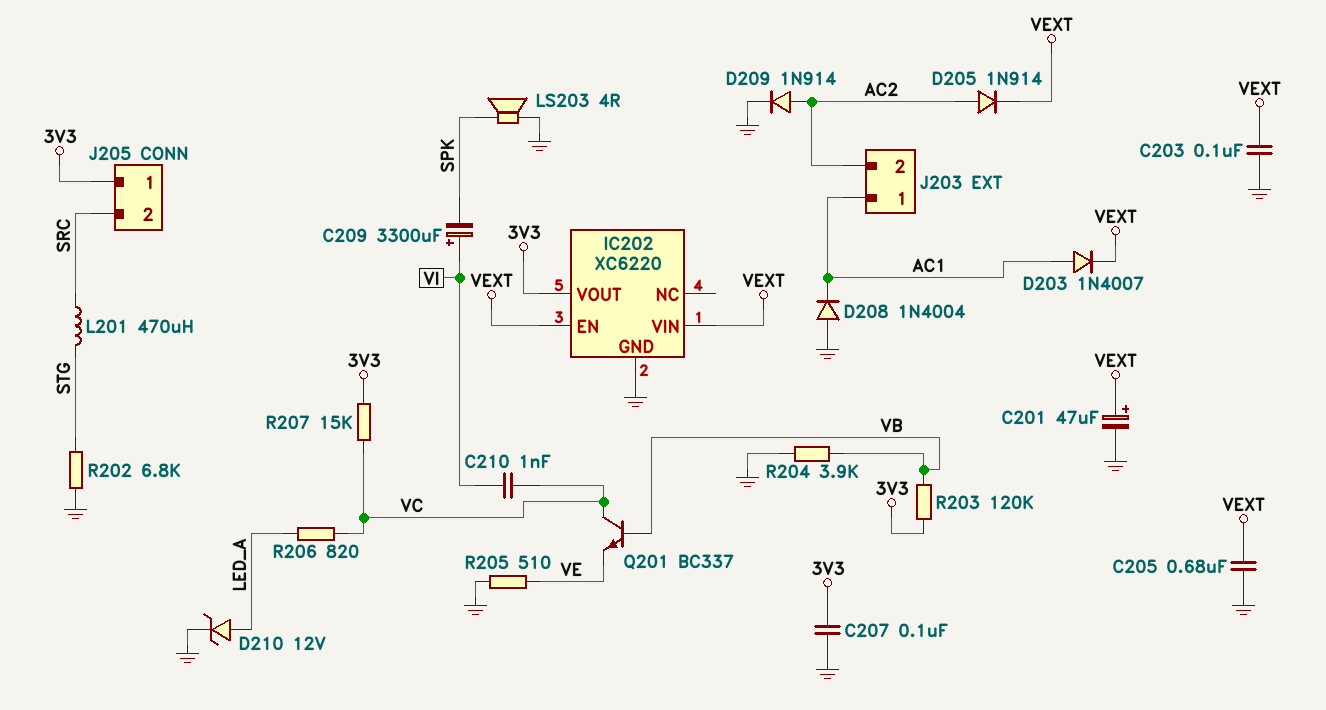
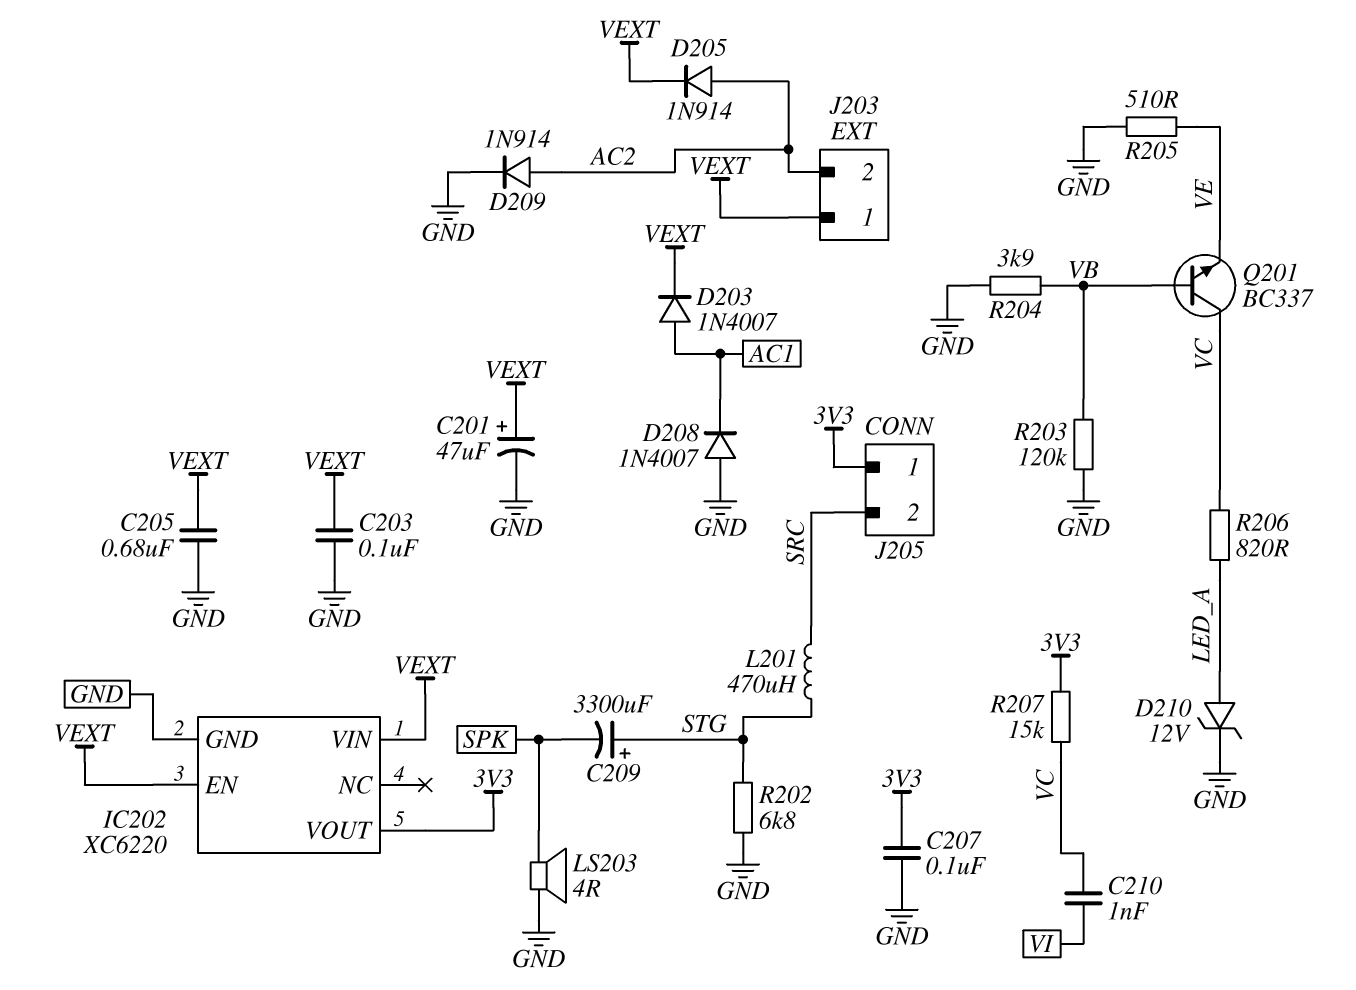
C209: 3300uF (plus VI, minus SPK) -> 3300uF (plus STG, minus SPK)
D208: diode 1N4004 (A GND, K AC1) -> diode 1N4007 (A GND, K AC1)
J203 pin 1: AC1 -> VEXT
R203: 120k (3V3, VB) -> 120k (GND, VB)

